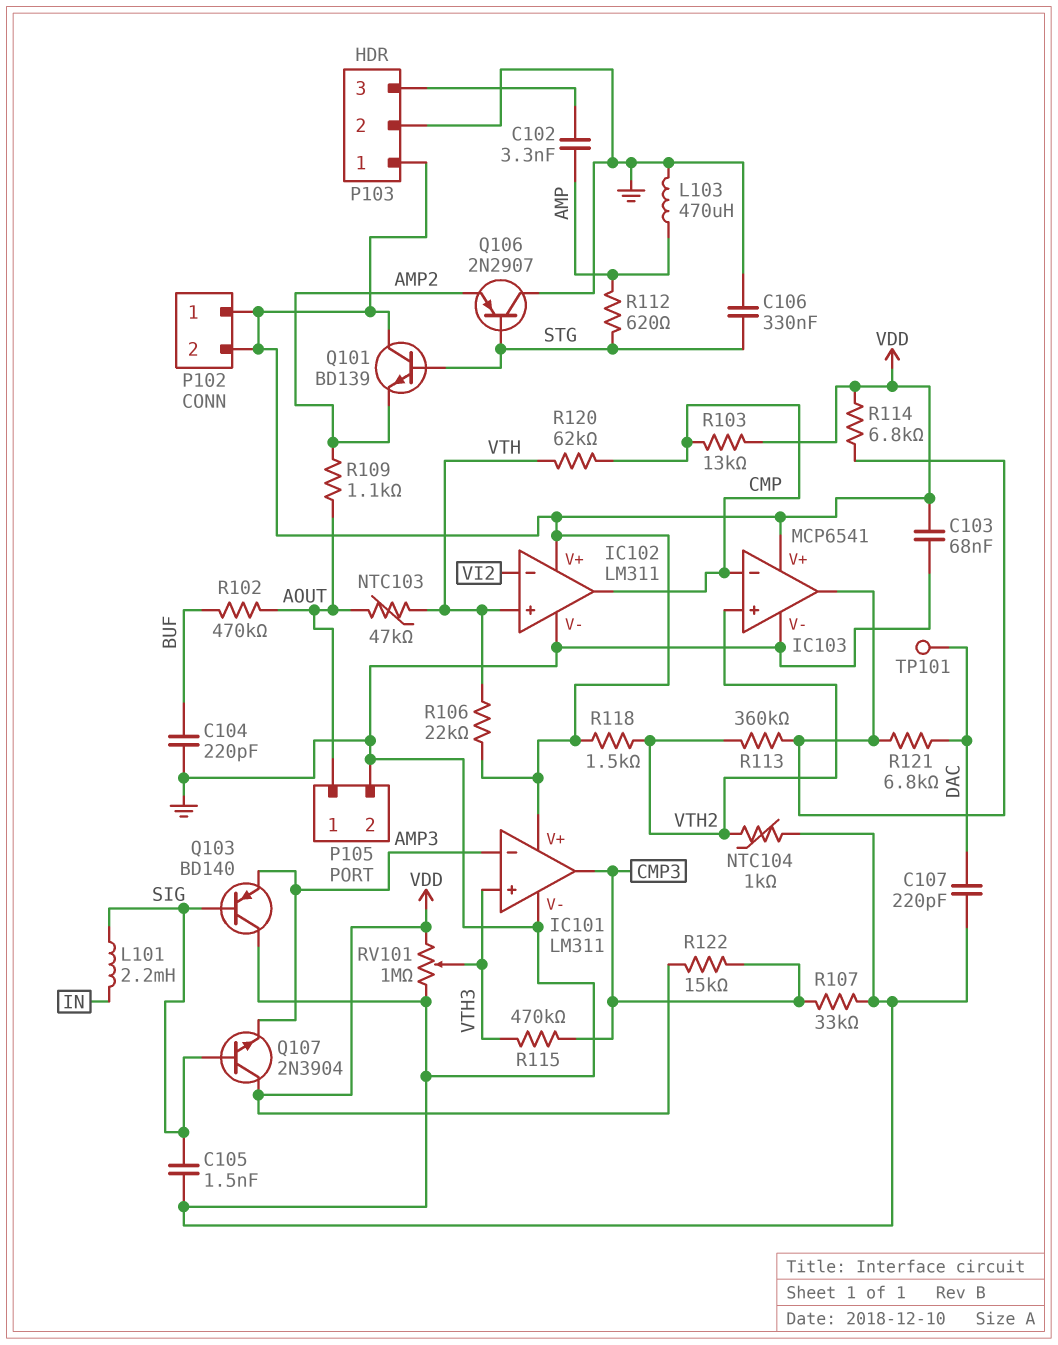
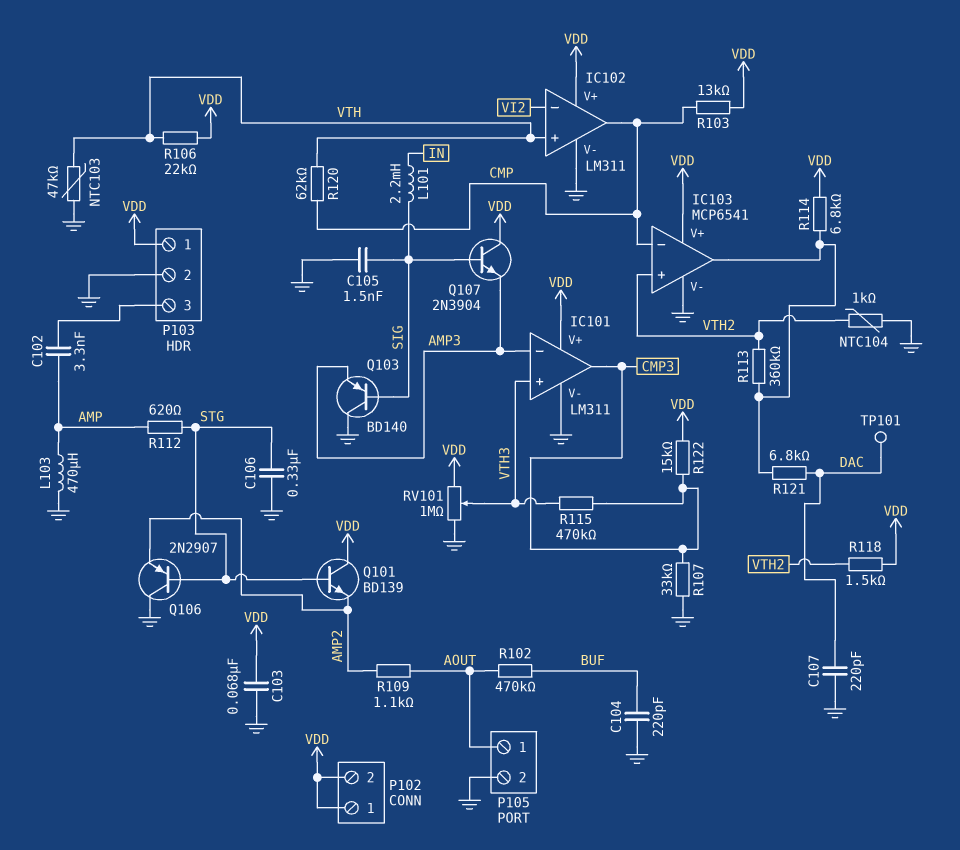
NTC103: 47k (AOUT, VTH) -> 47k (GND, VTH)

